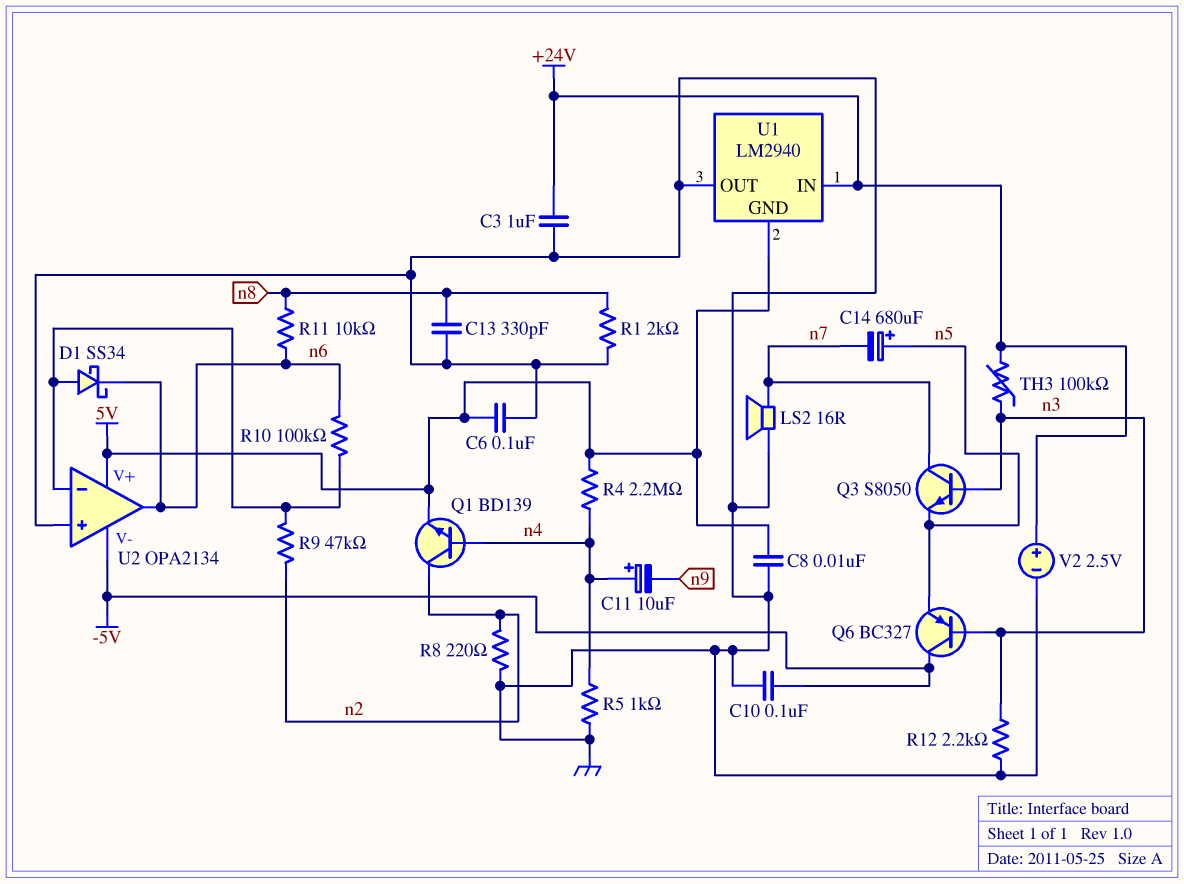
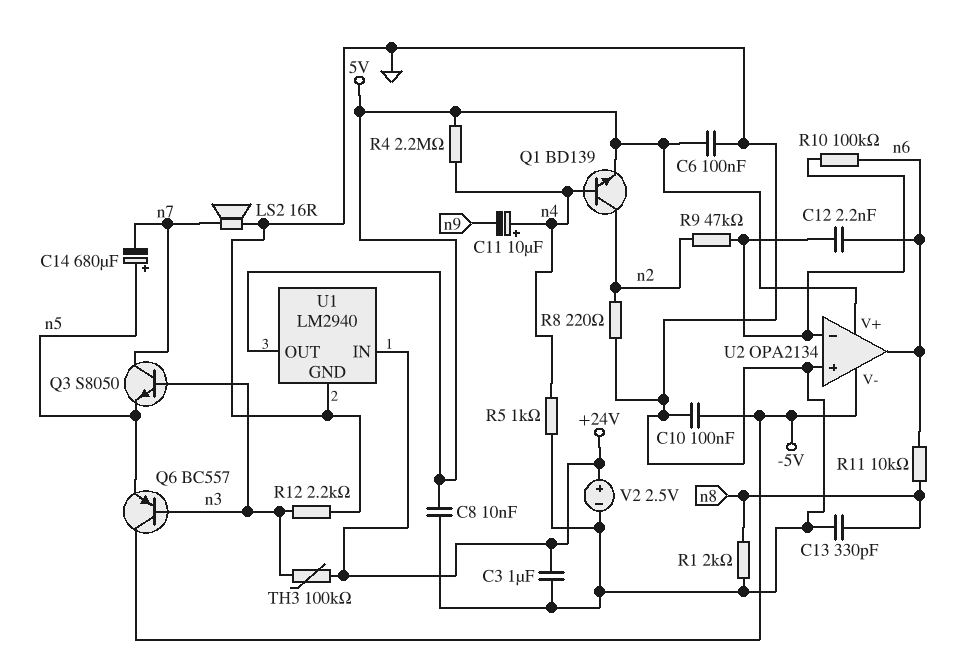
C12: none -> 2.2nF (U2/in-, n6)
D1: schottky SS34 (A U2/in-, K n6) -> none
Q6: PNP BC327 (B n3, C -5V, E n5) -> PNP BC557 (B n3, C -5V, E n5)
U1 pin GND: 5V -> GND
U1 pin OUT: GND -> 5V

